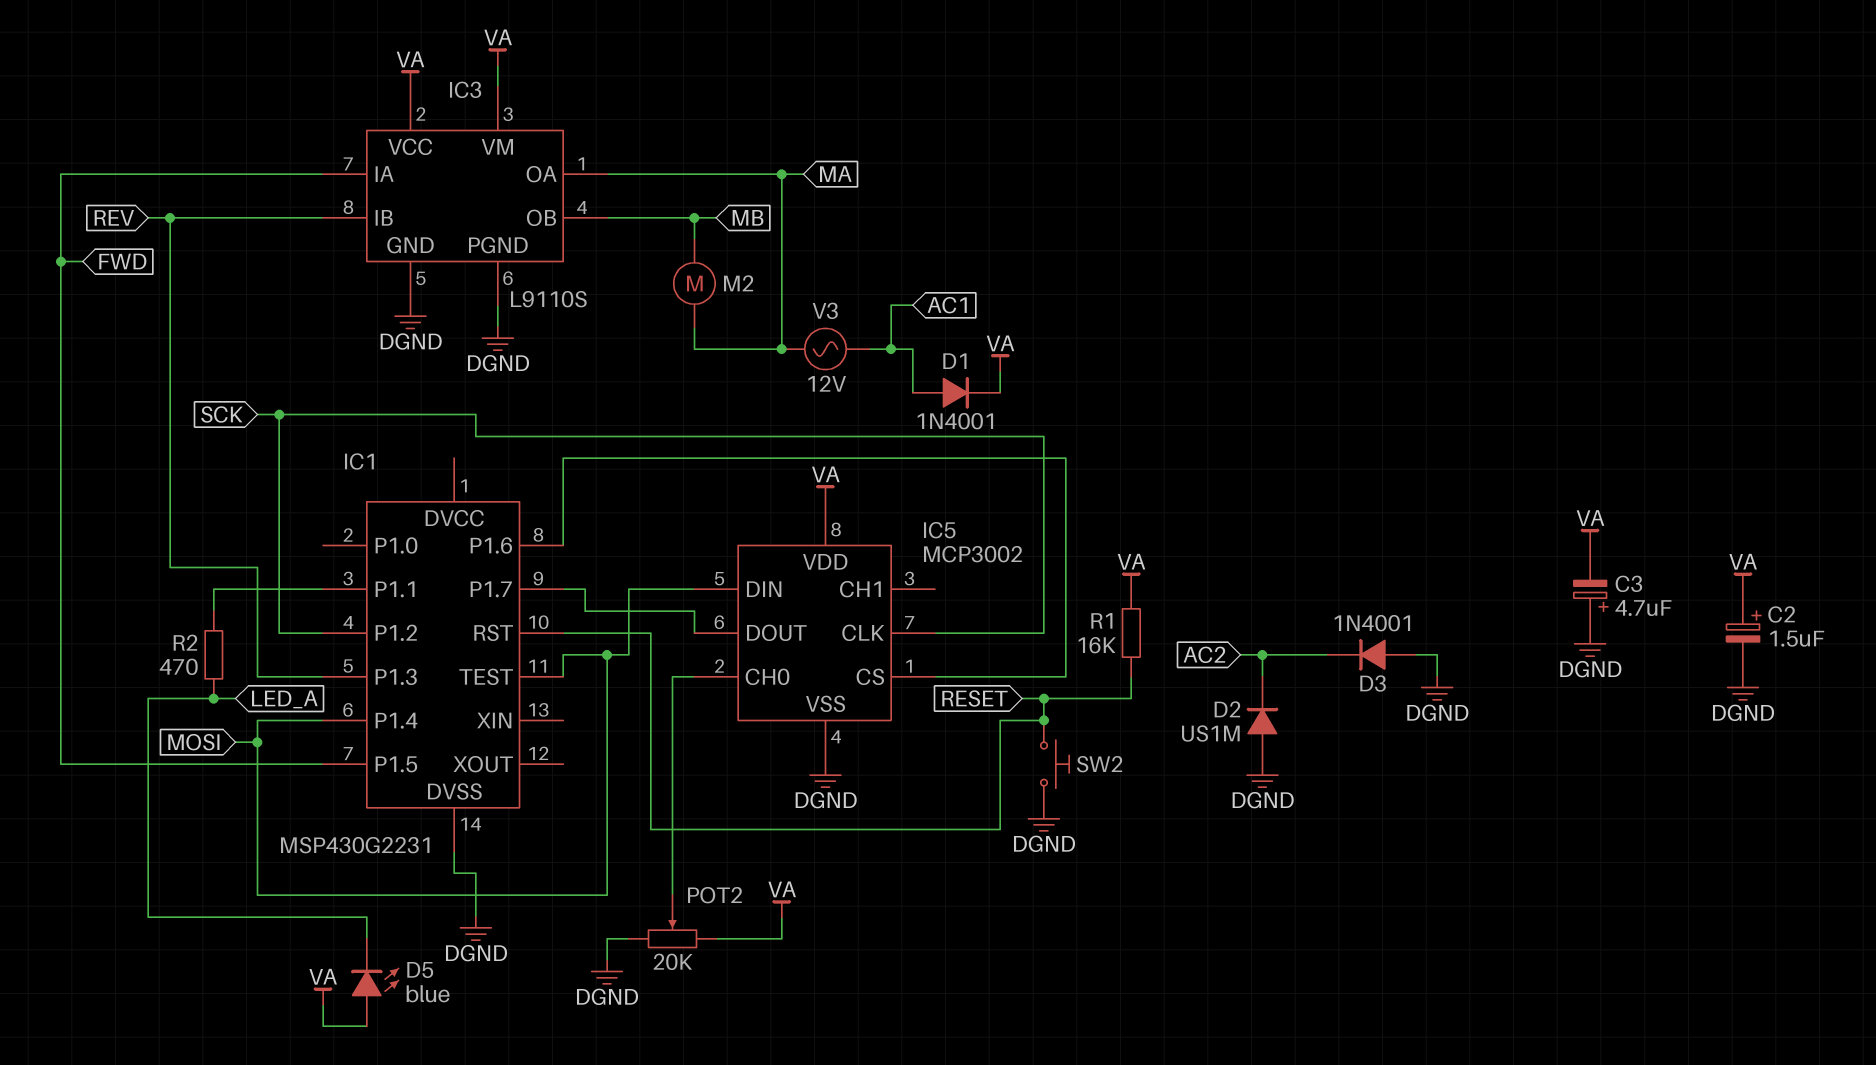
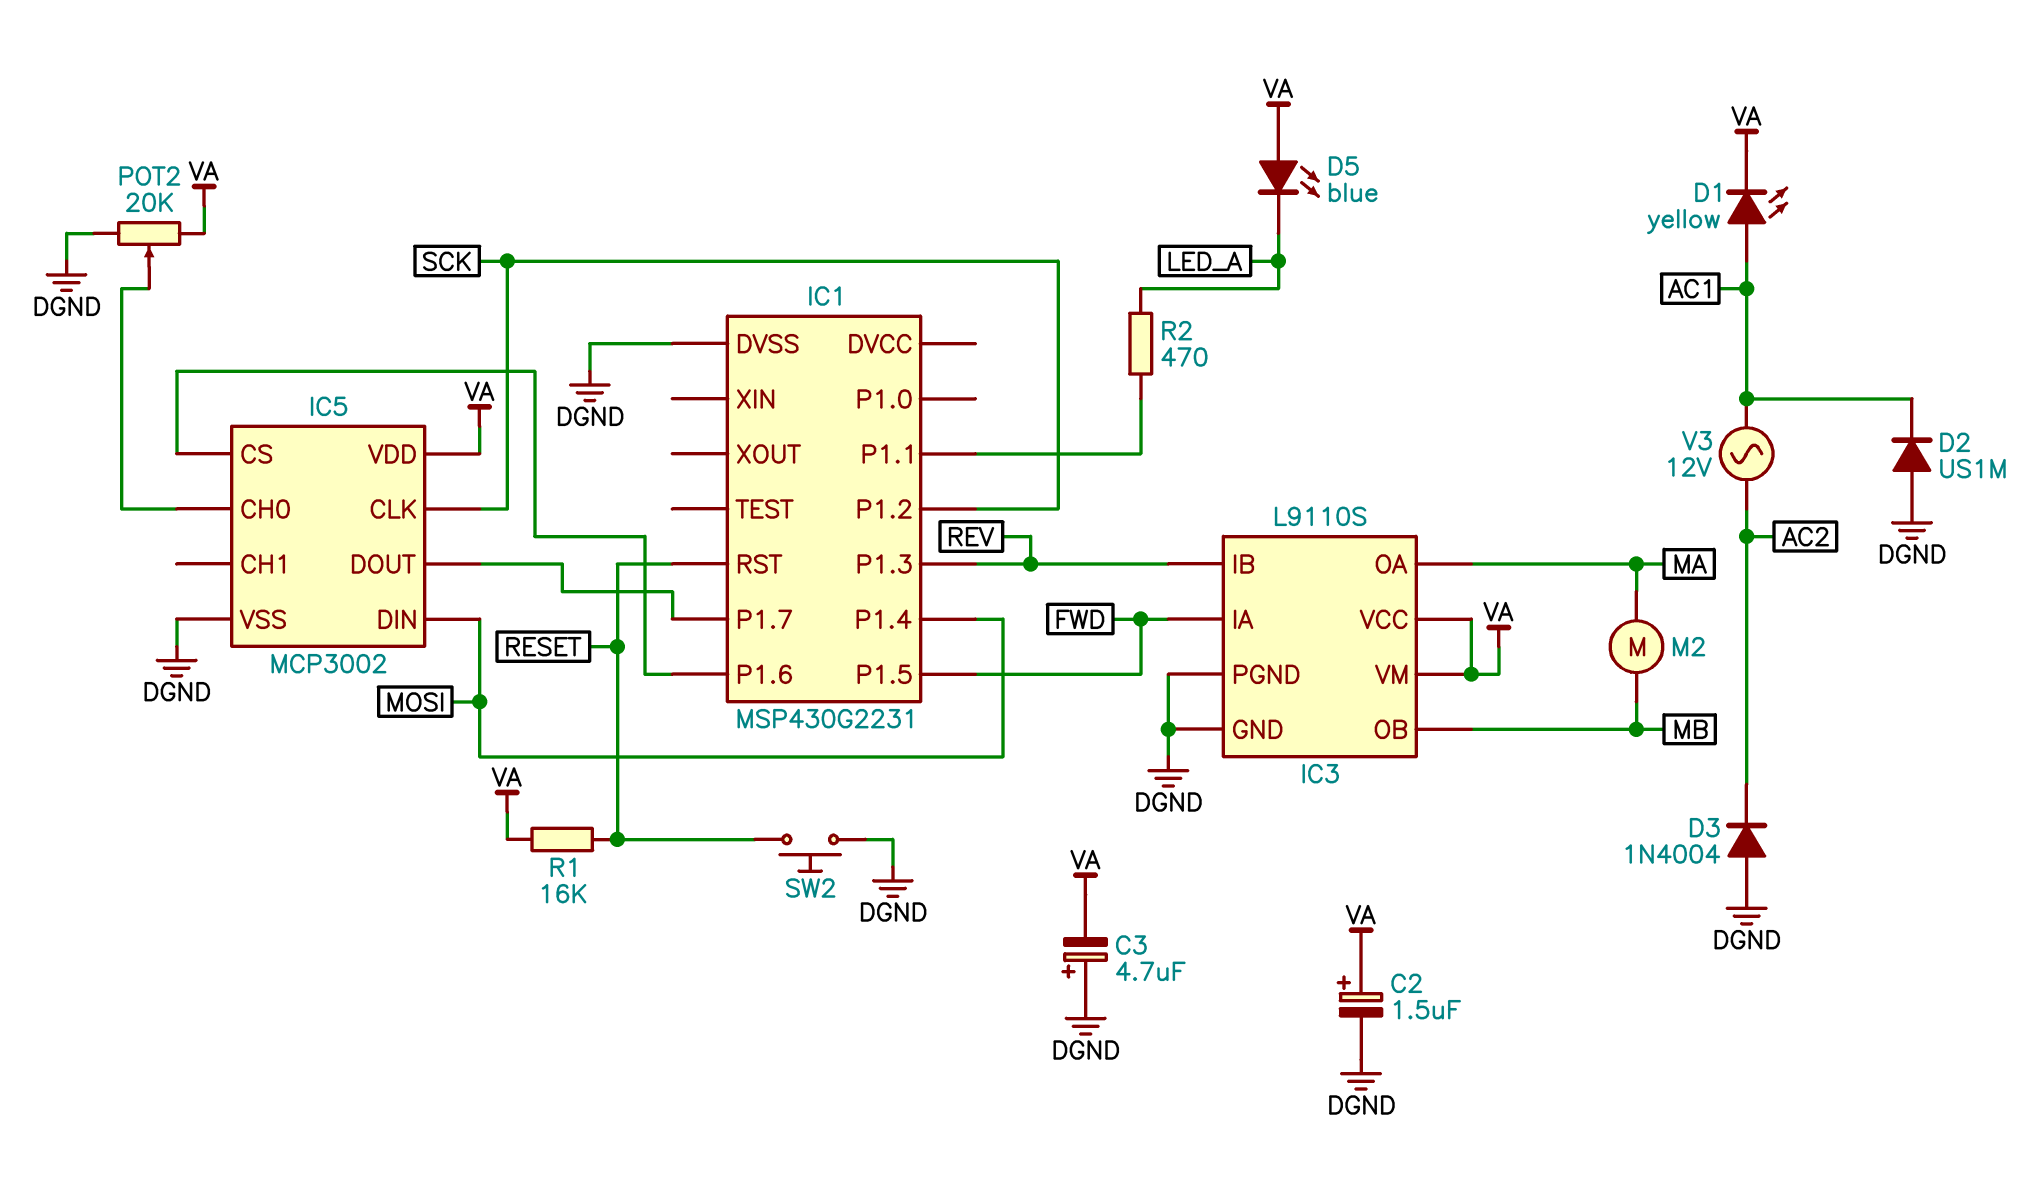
D1: diode 1N4001 (A AC1, K VA) -> LED yellow (A AC1, K VA)
D2: diode US1M (A DGND, K AC2) -> diode US1M (A DGND, K AC1)
D3: diode 1N4001 (A DGND, K AC2) -> diode 1N4004 (A DGND, K AC2)
IC1 pin TEST: MOSI -> none
V3: AC 12V (AC1, MA) -> AC 12V (AC1, AC2)

